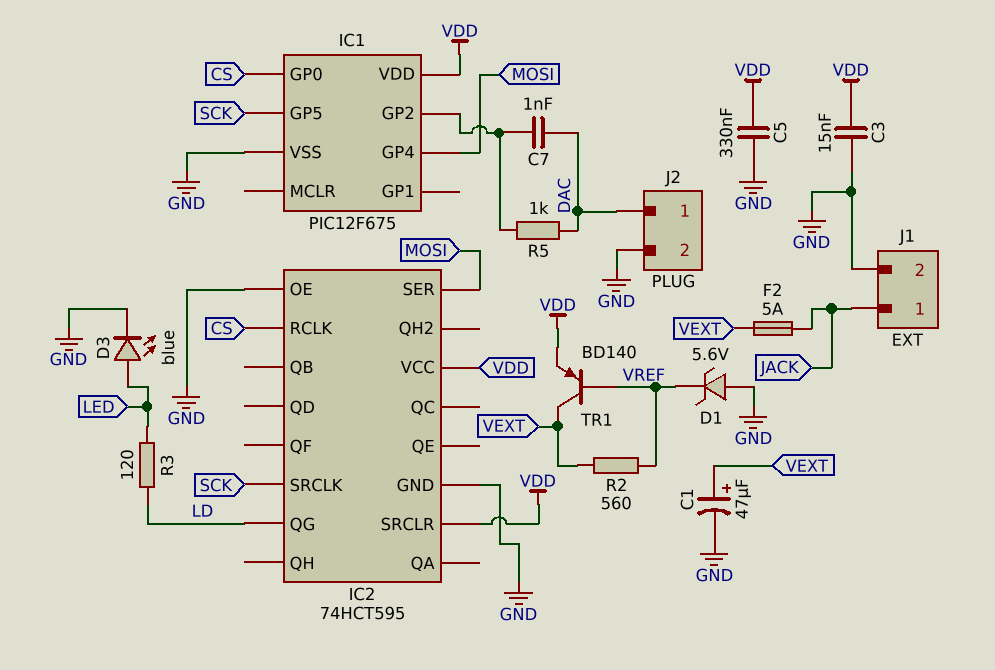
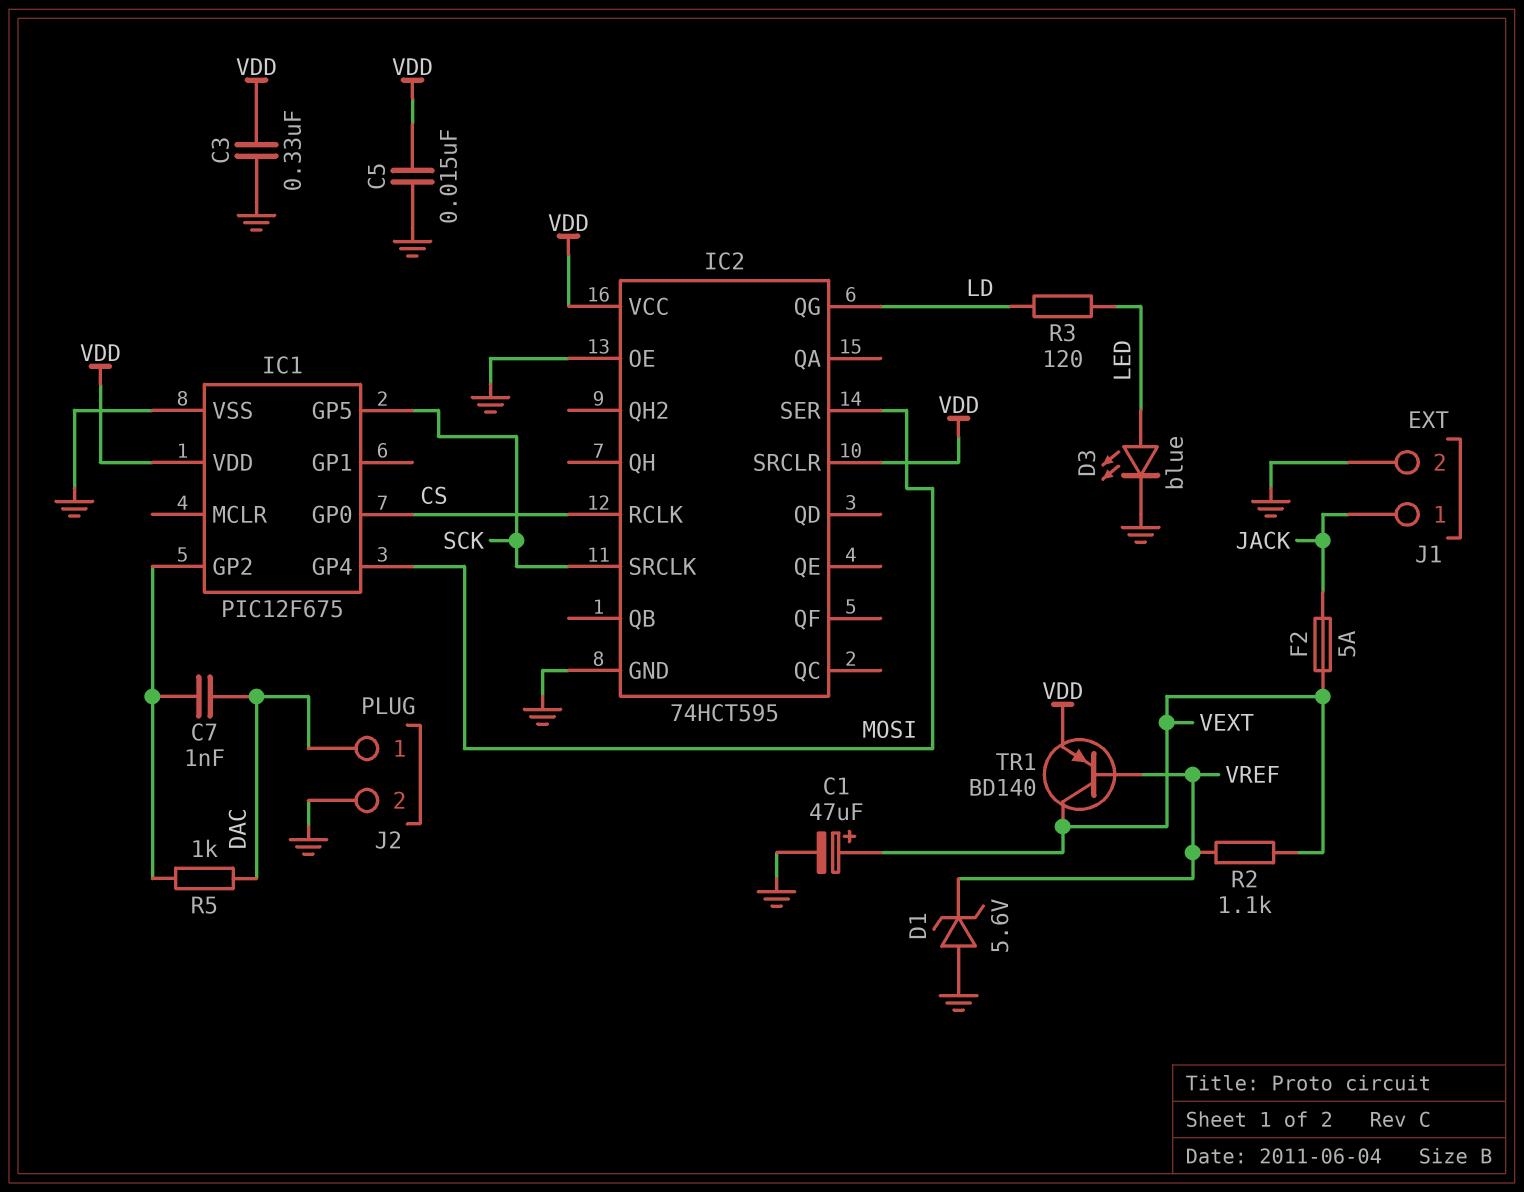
C3: 15nF (GND, VDD) -> 330nF (GND, VDD)
C5: 330nF (GND, VDD) -> 15nF (GND, VDD)
R2: 560 (VEXT, VREF) -> 1.1k (VEXT, VREF)

